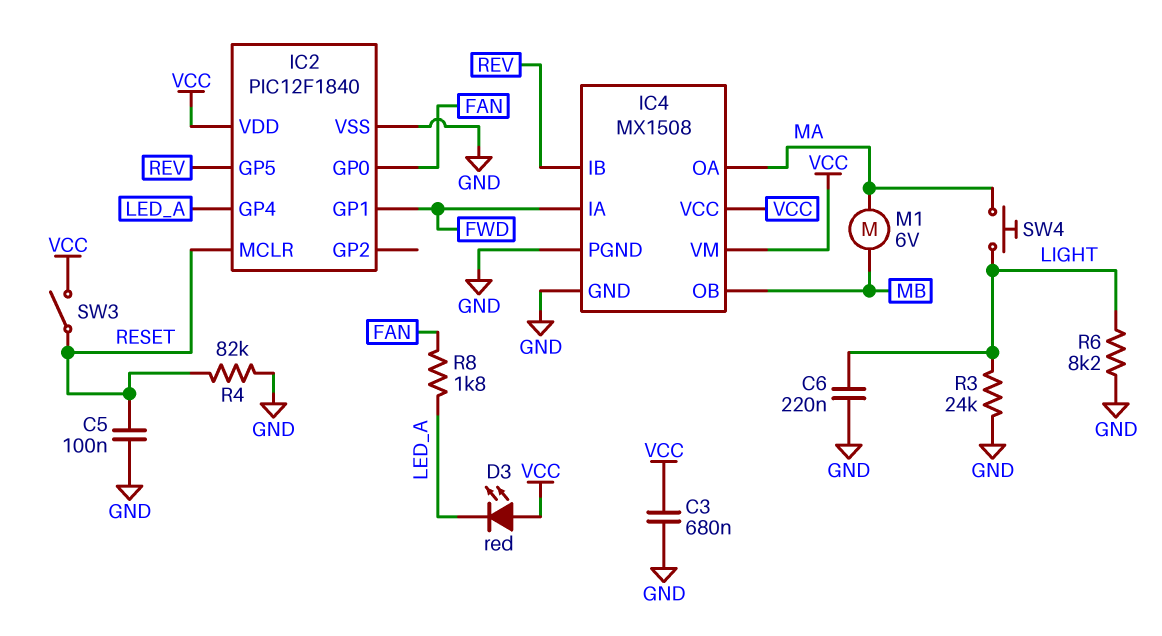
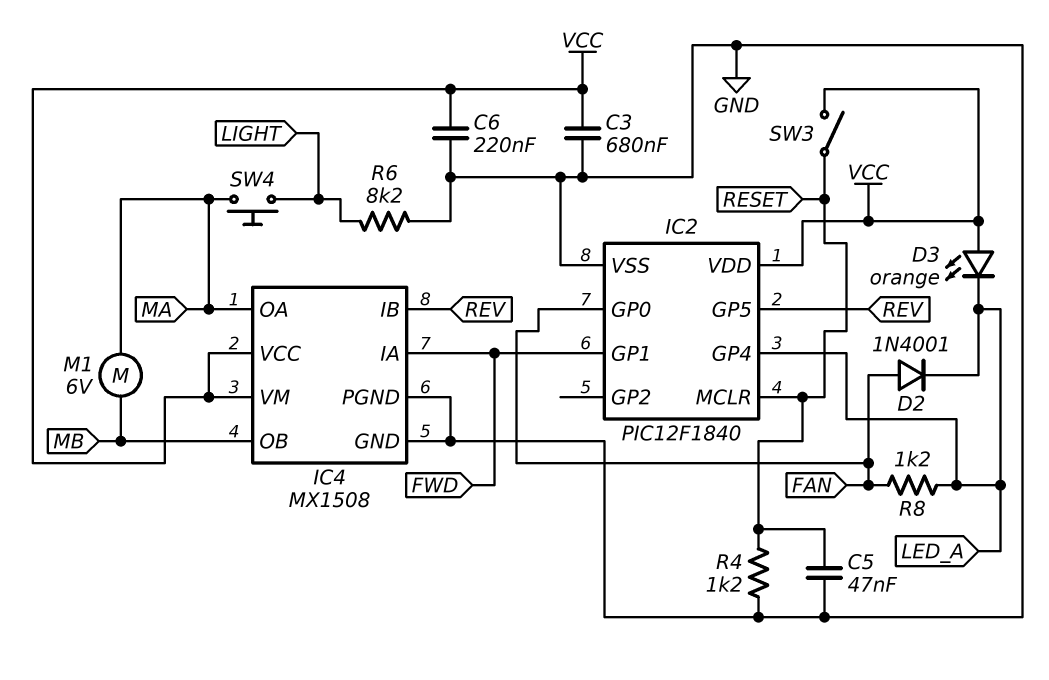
C5: 100nF (GND, RESET) -> 47nF (GND, RESET)
C6: 220nF (GND, LIGHT) -> 220nF (GND, VCC)
D2: none -> diode 1N4001 (A FAN, K LED_A)
D3: LED red (A VCC, K LED_A) -> LED orange (A VCC, K LED_A)
R3: 24k (GND, LIGHT) -> none
R4: 82k (GND, RESET) -> 1.2k (GND, RESET)
R8: 1.8k (FAN, LED_A) -> 1.2k (FAN, LED_A)

